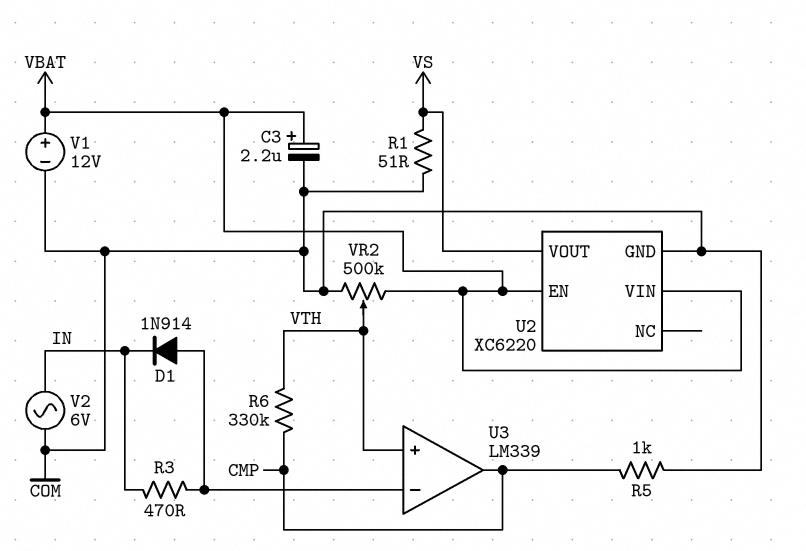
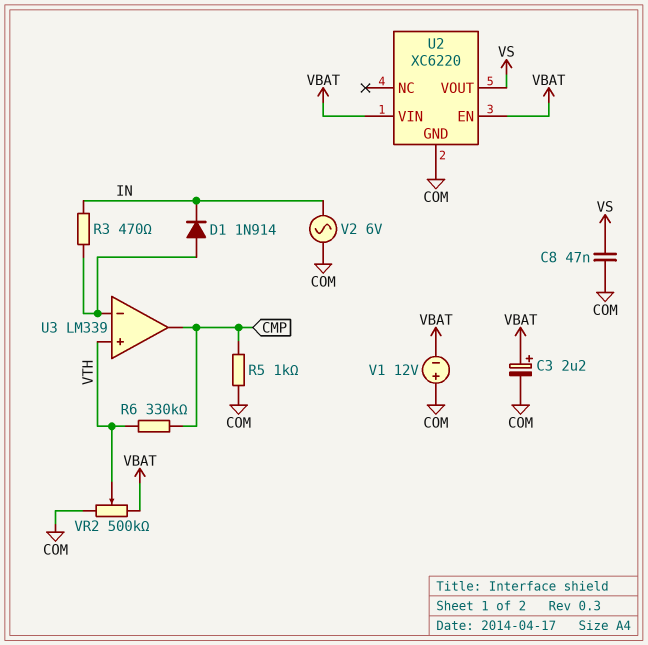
C8: none -> 47nF (COM, VS)
R1: 51 (COM, VS) -> none
V1: 12V (plus VBAT, minus COM) -> 12V (plus COM, minus VBAT)

